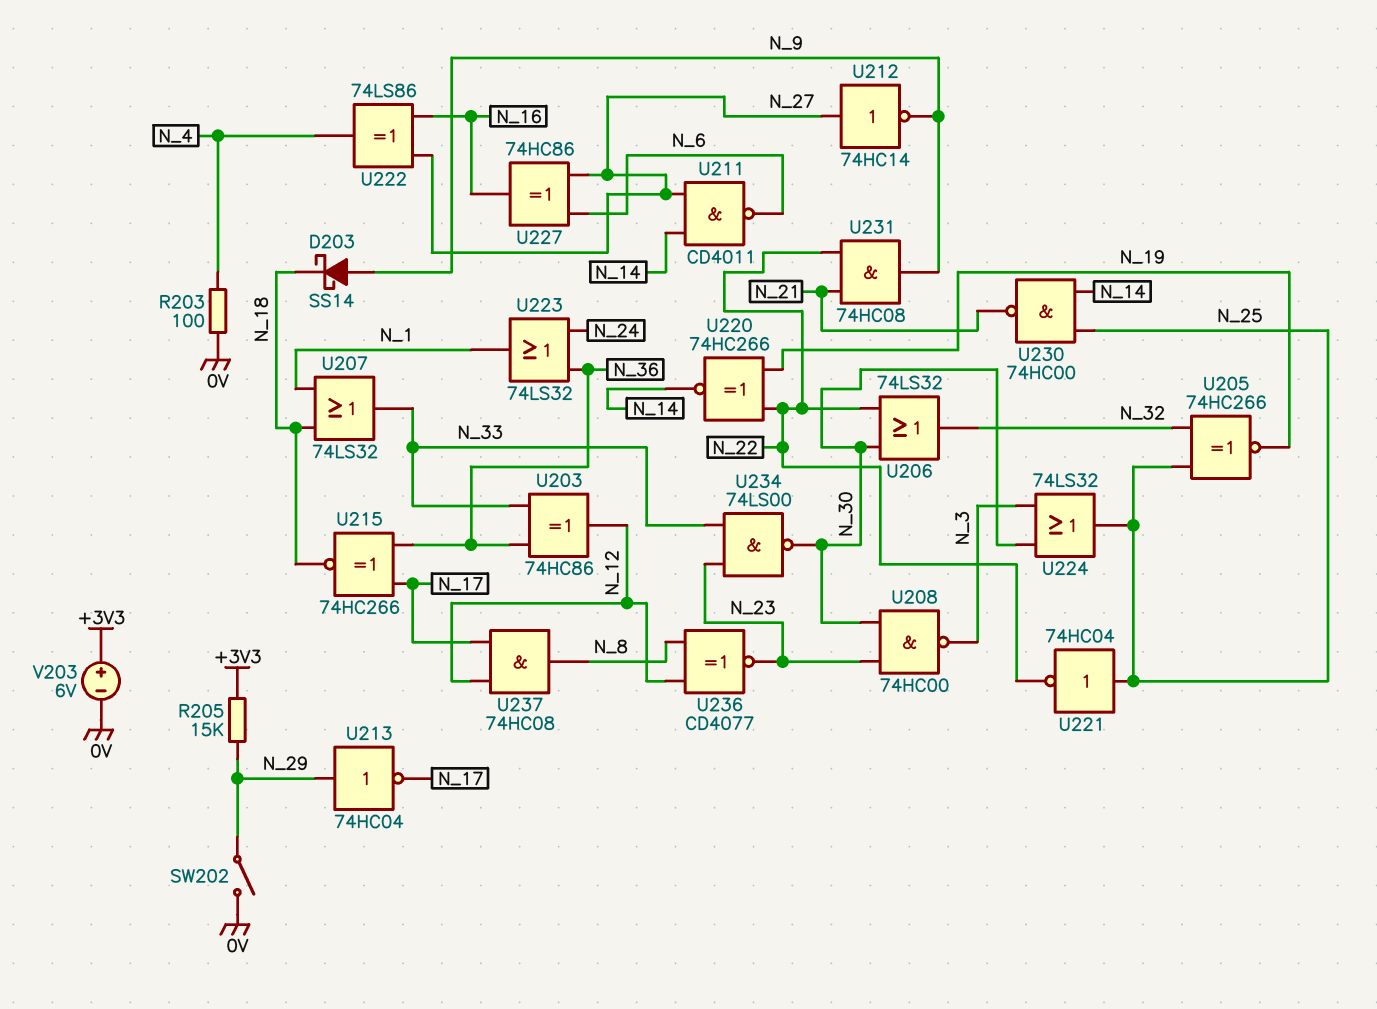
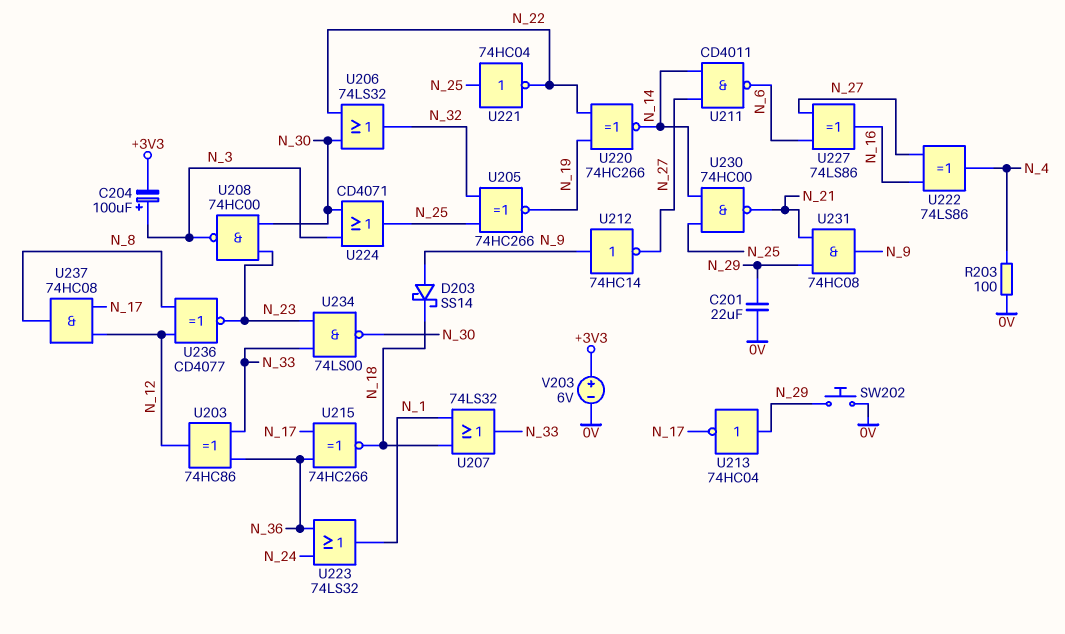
C201: none -> 22uF (0V, N_29)
C204: none -> 100uF (plus N_3, minus +3V3)
R205: 15k (+3V3, N_29) -> none
SW202: switch (0V, N_29) -> button (0V, N_29)
U212: NOT 74HC14 (in N_27, out N_9) -> NOT 74HC14 (in N_9, out N_27)
U224: OR 74LS32 (in N_3, in N_30, out N_25) -> OR CD4071 (in N_3, in N_30, out N_25)
U227: XOR 74HC86 (in N_6, in N_27, out N_16) -> XOR 74LS86 (in N_6, in N_27, out N_16)
U231: AND 74HC08 (in N_21, in N_22, out N_9) -> AND 74HC08 (in N_21, in N_29, out N_9)

